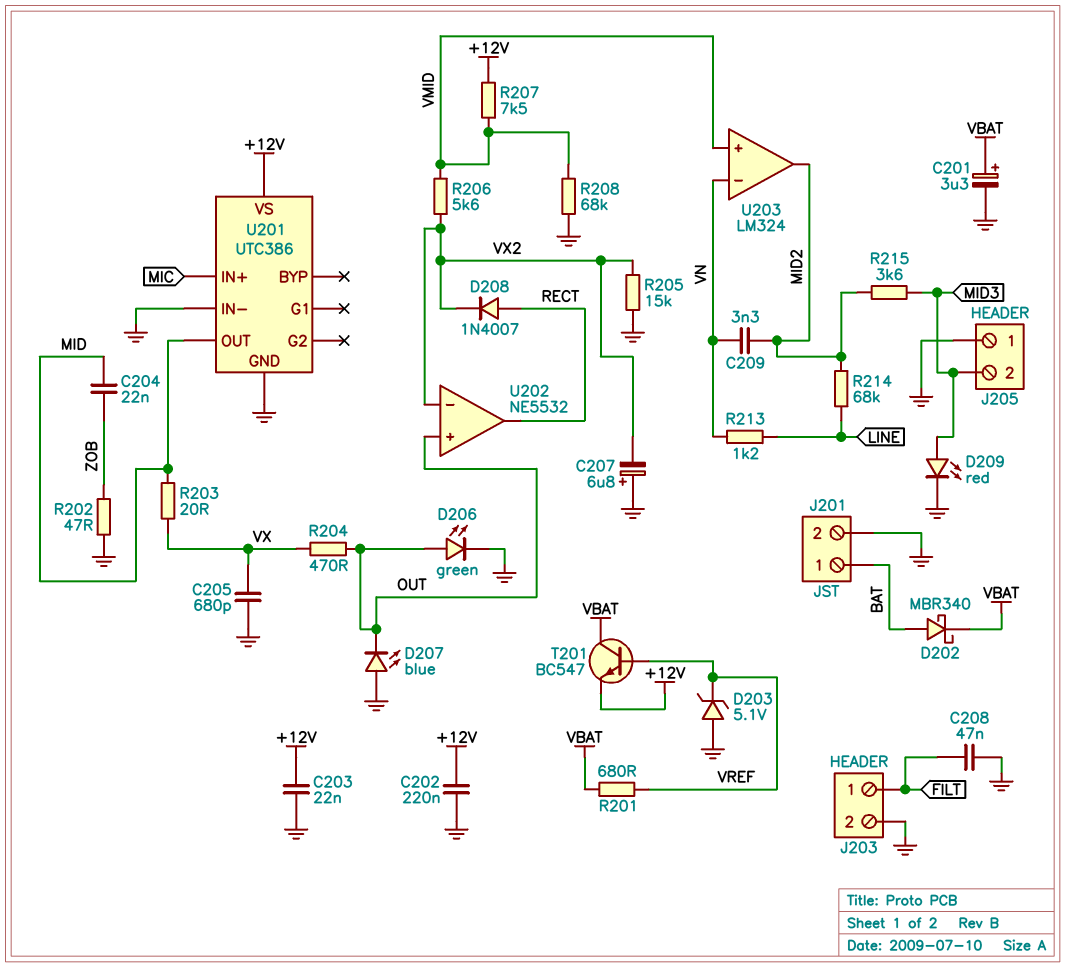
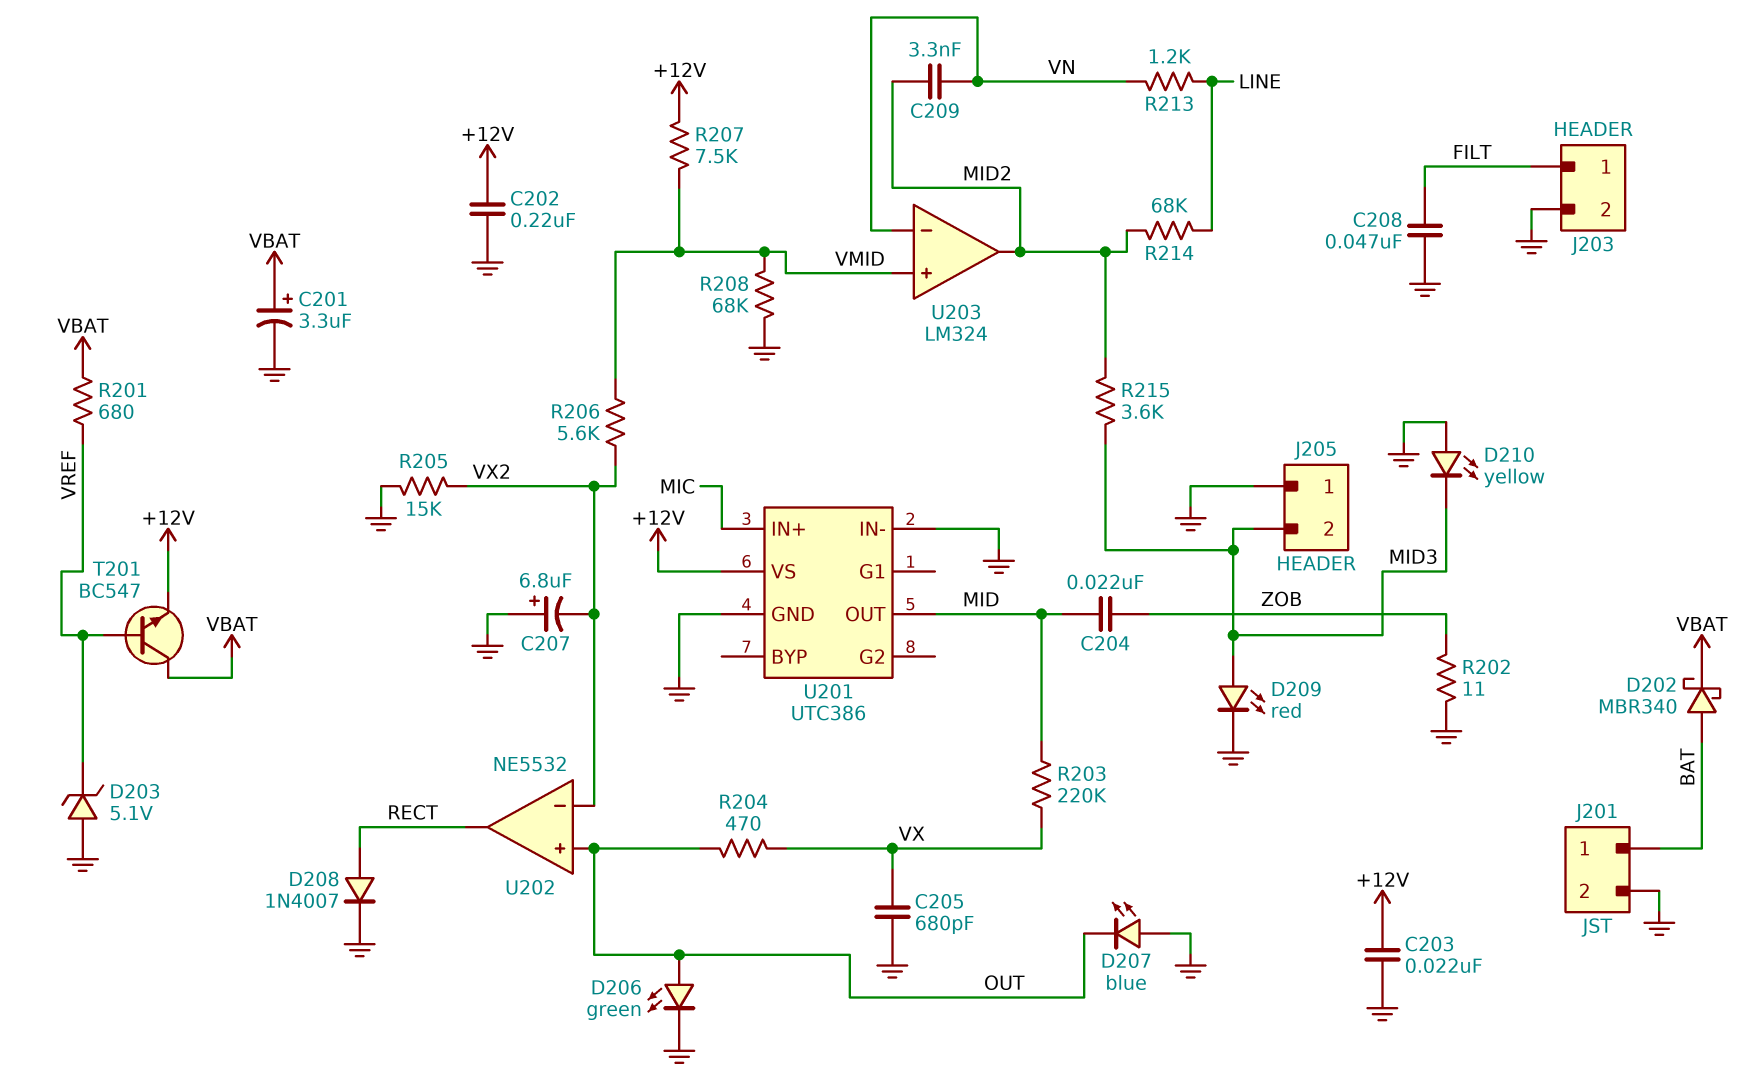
D208: diode 1N4007 (A RECT, K VX2) -> diode 1N4007 (A RECT, K GND)
D210: none -> LED yellow (A GND, K MID3)
R202: 47 (GND, ZOB) -> 11 (GND, ZOB)
R203: 20 (MID, VX) -> 220k (MID, VX)

